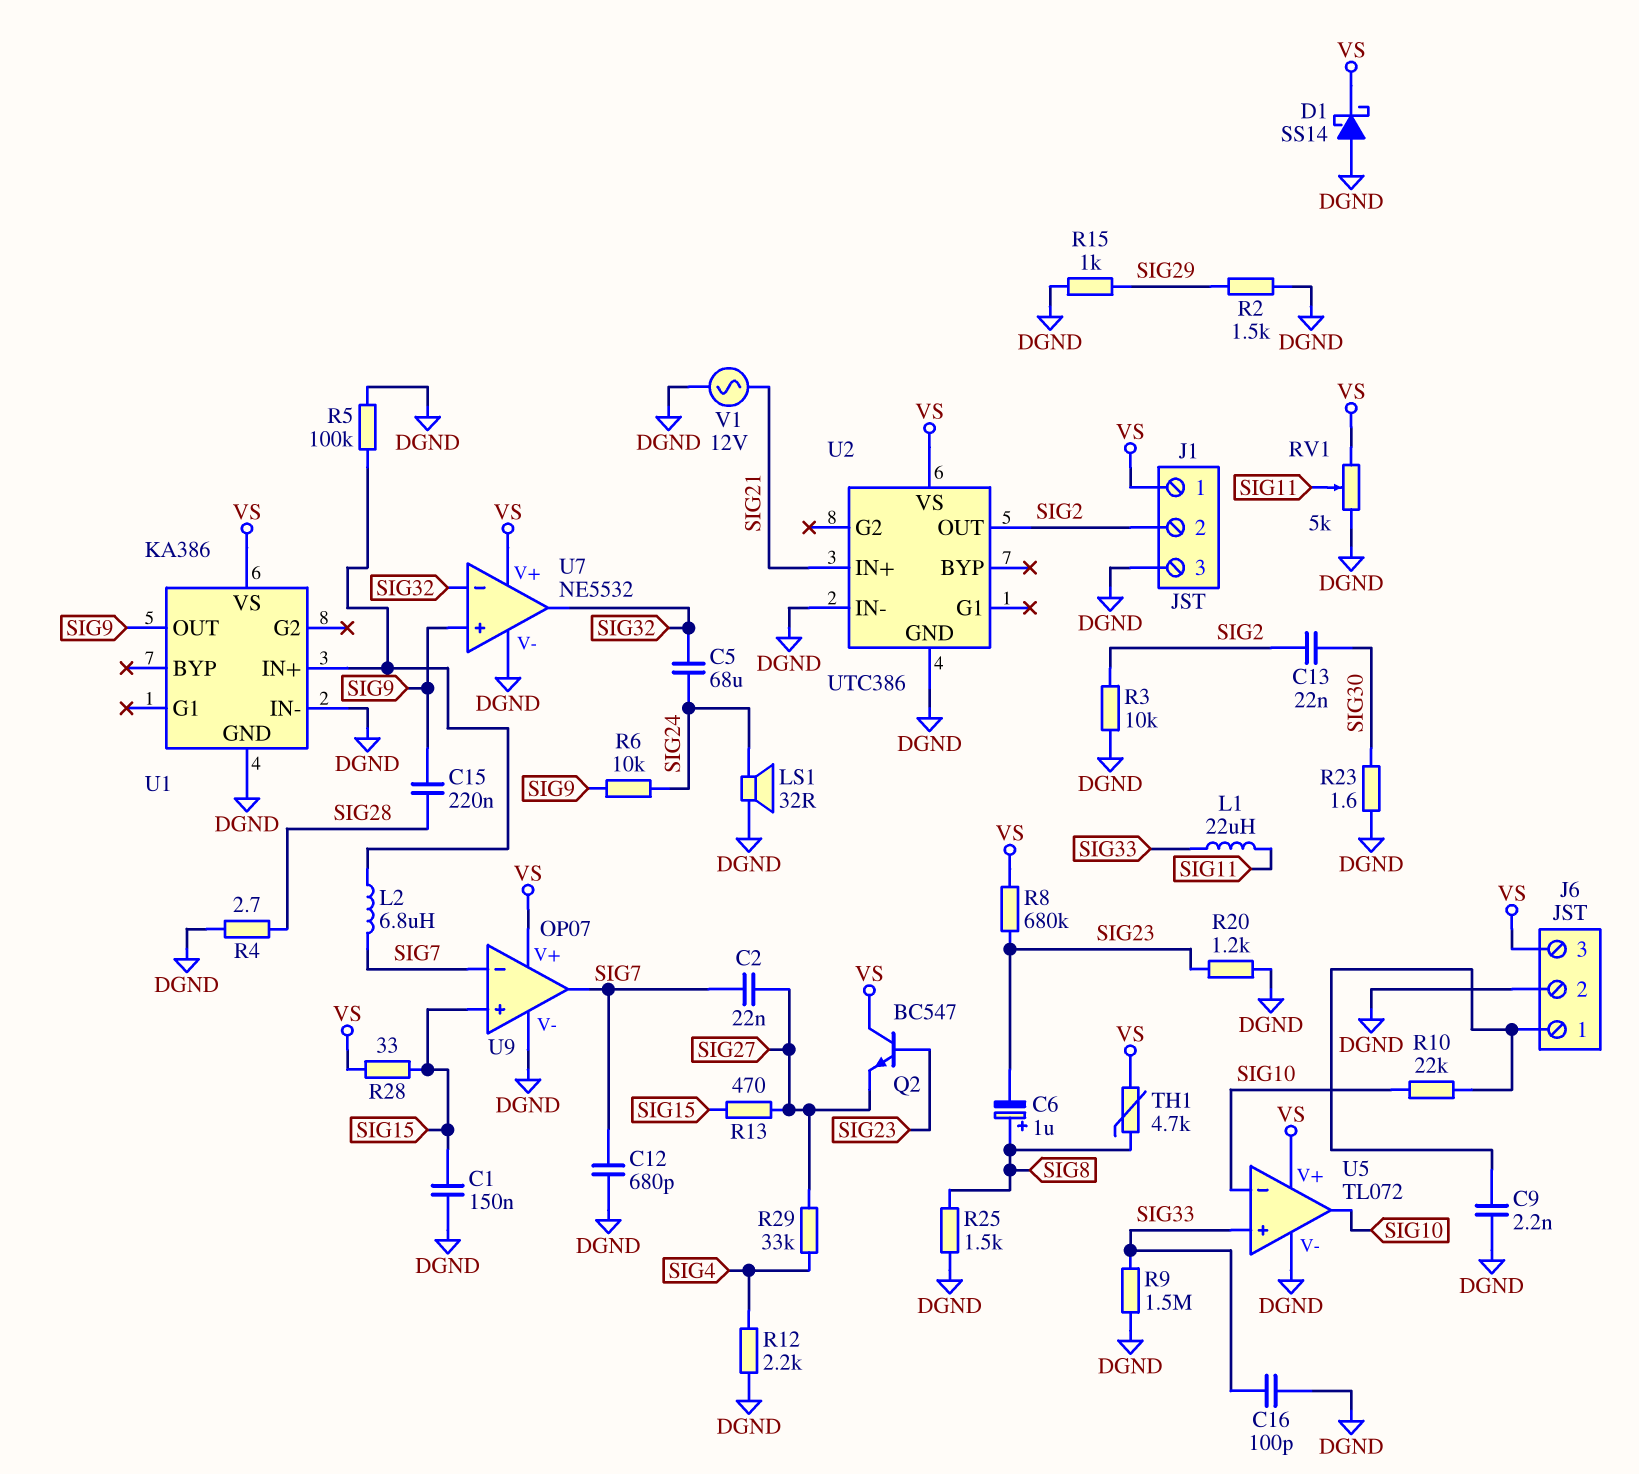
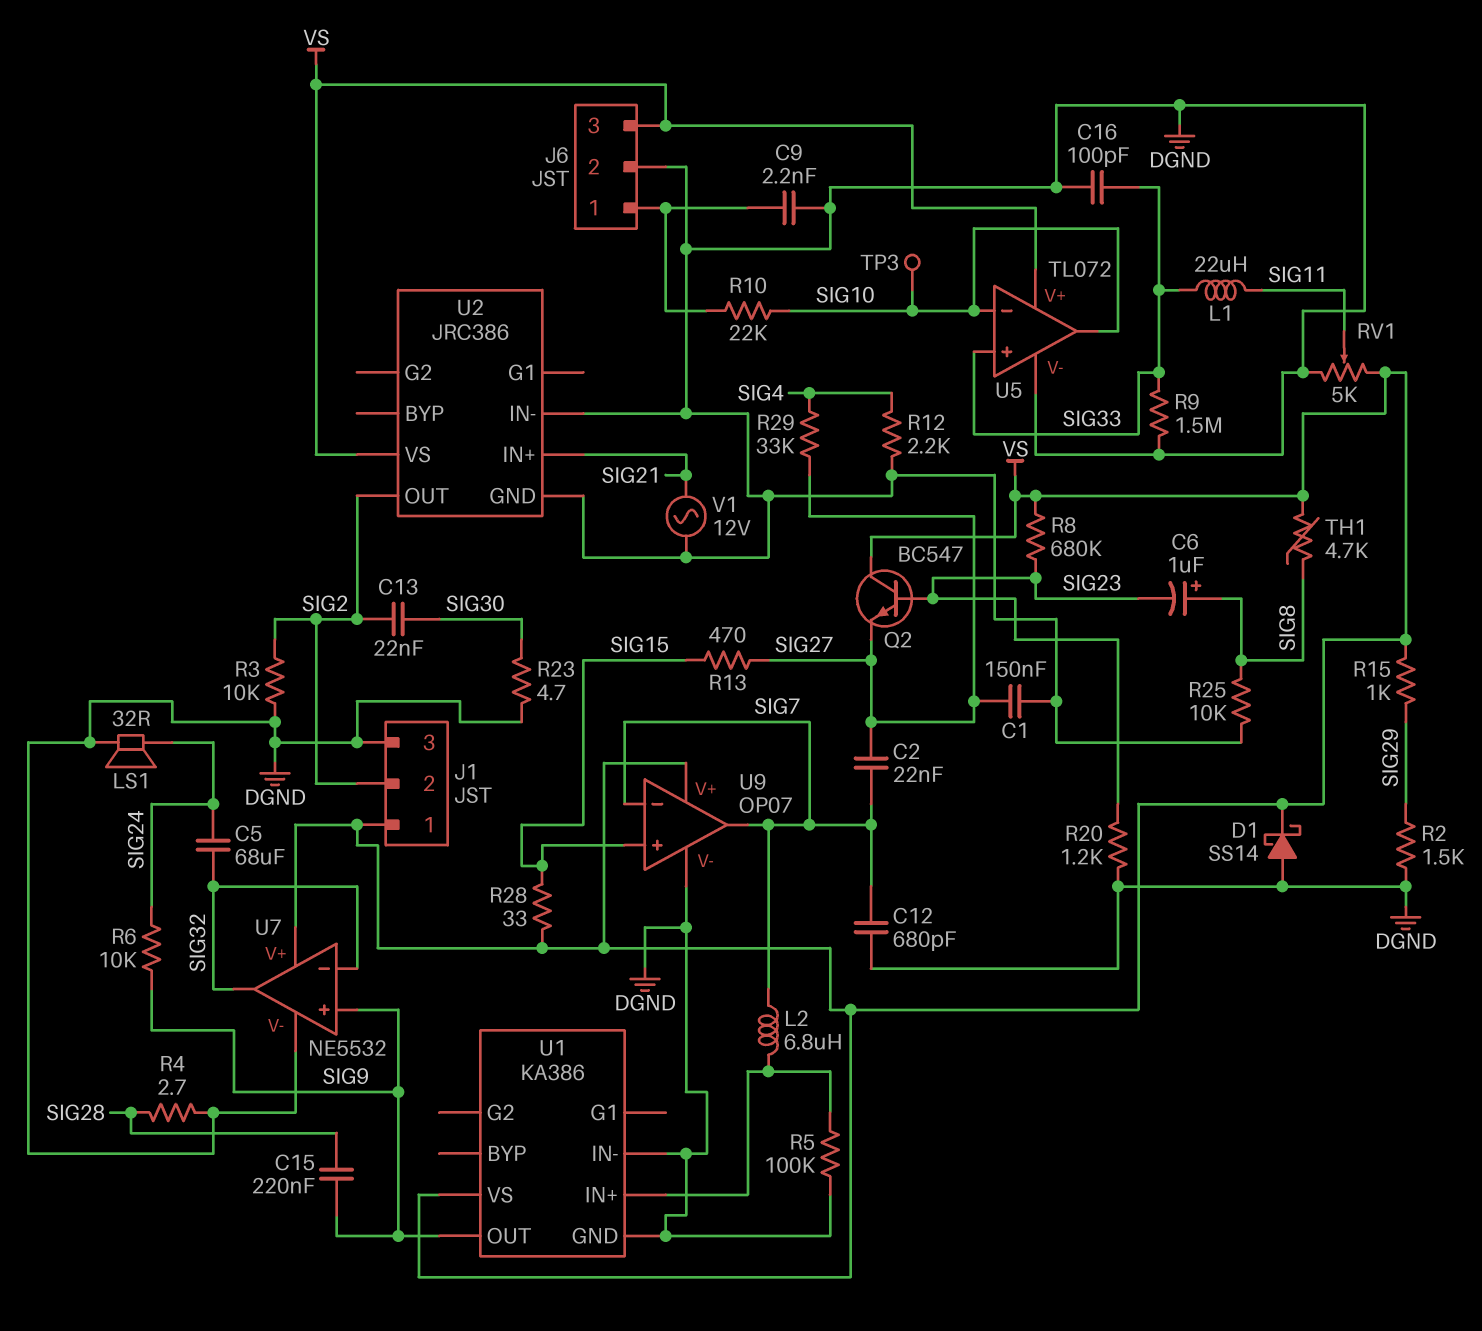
C1: 150nF (DGND, SIG15) -> 150nF (DGND, SIG27)
R15: 1k (DGND, SIG29) -> 1k (SIG29, VS)
R23: 1.6 (DGND, SIG30) -> 4.7 (DGND, SIG30)
R25: 1.5k (DGND, SIG8) -> 10k (DGND, SIG8)
TP3: none -> test point (SIG10)
U2: UTC386 -> JRC386

